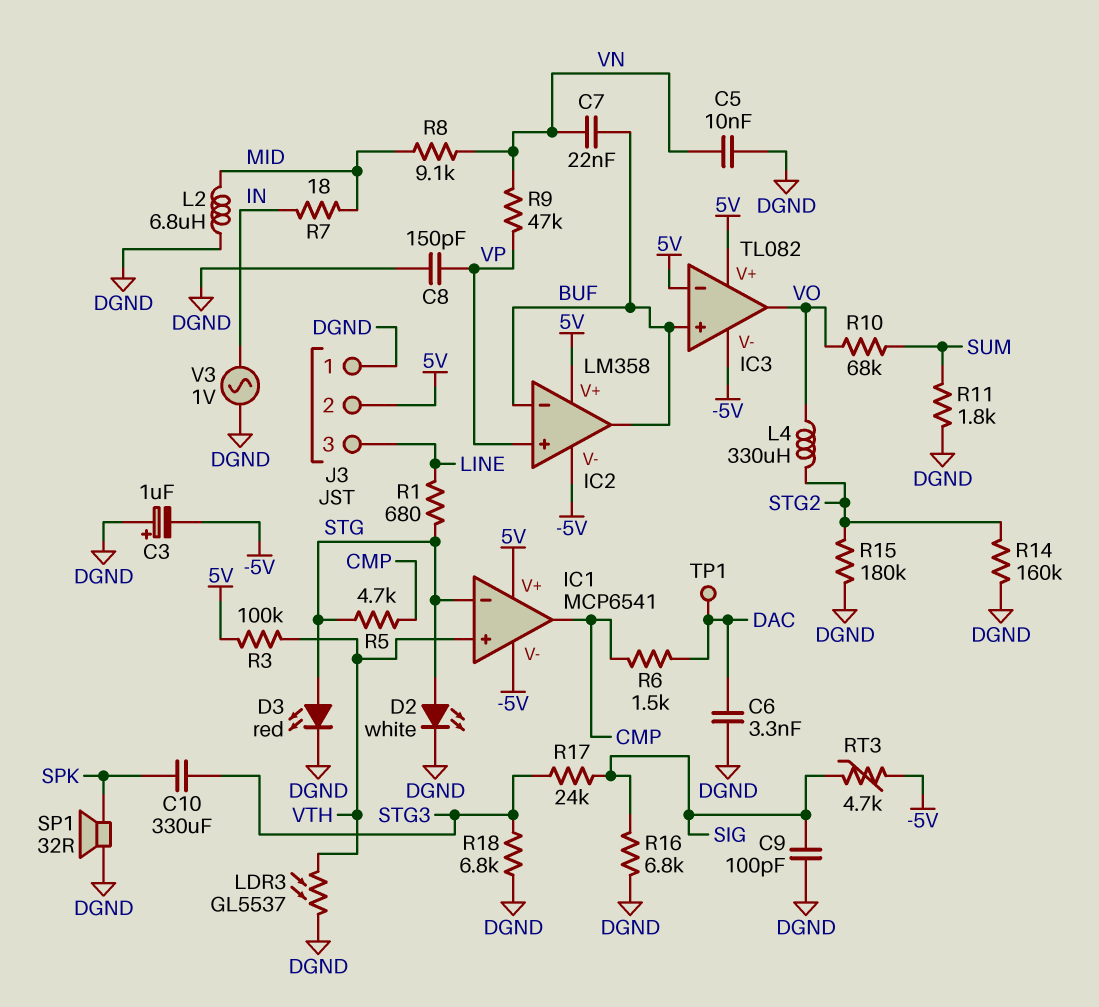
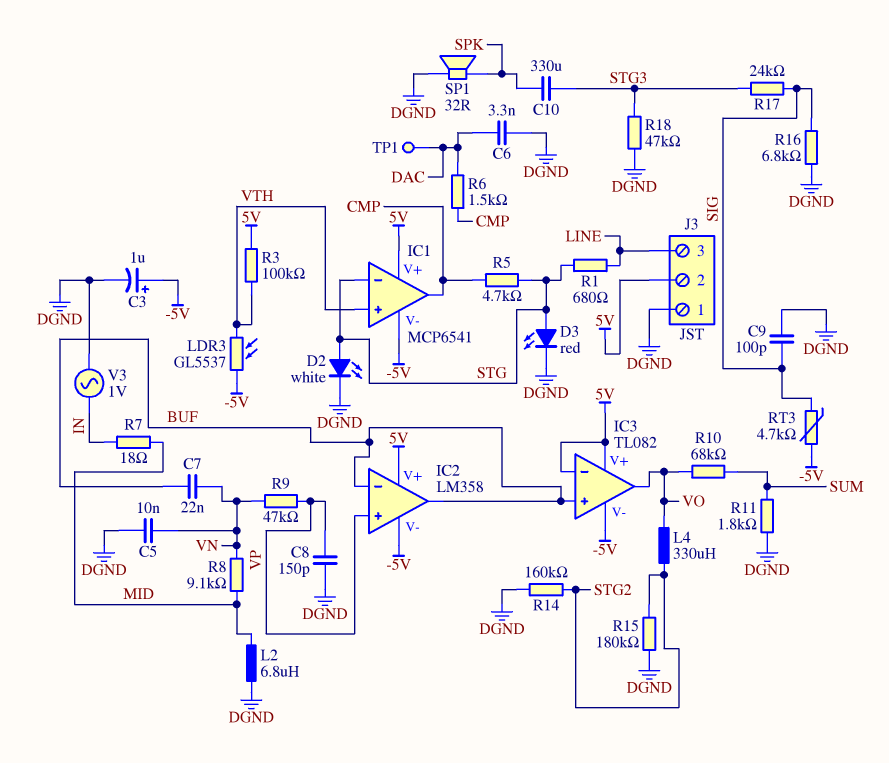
C3: 1uF (plus DGND, minus -5V) -> 1uF (plus -5V, minus DGND)
LDR3: GL5537 (DGND, VTH) -> GL5537 (-5V, VTH)
R18: 6.8k (DGND, STG3) -> 47k (DGND, STG3)

